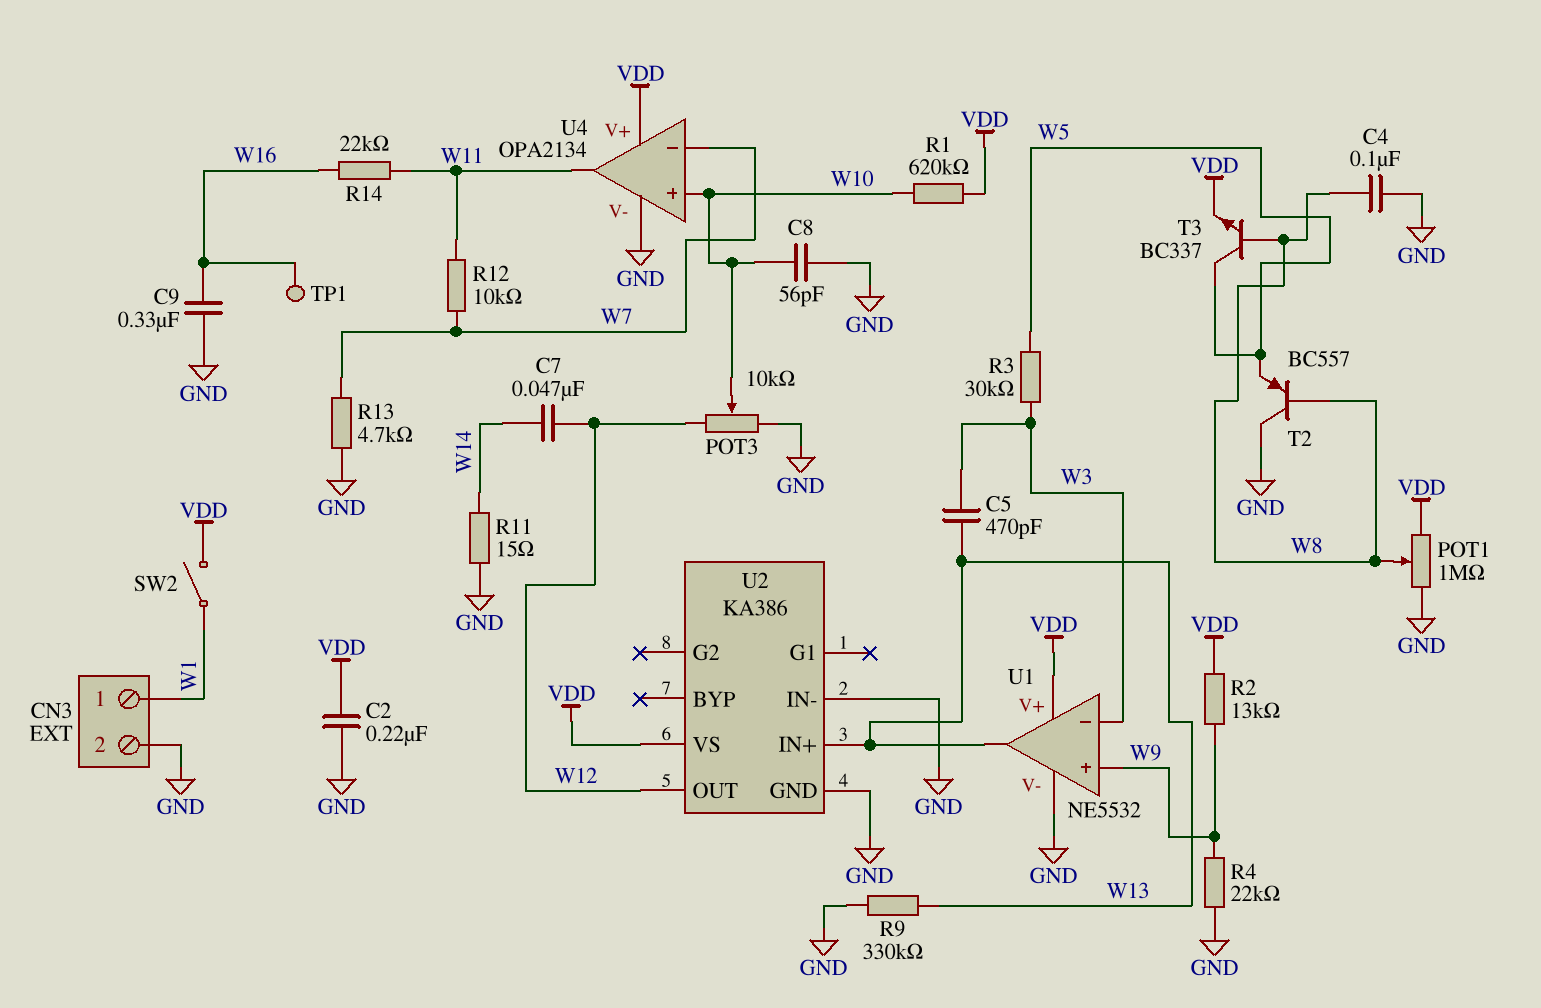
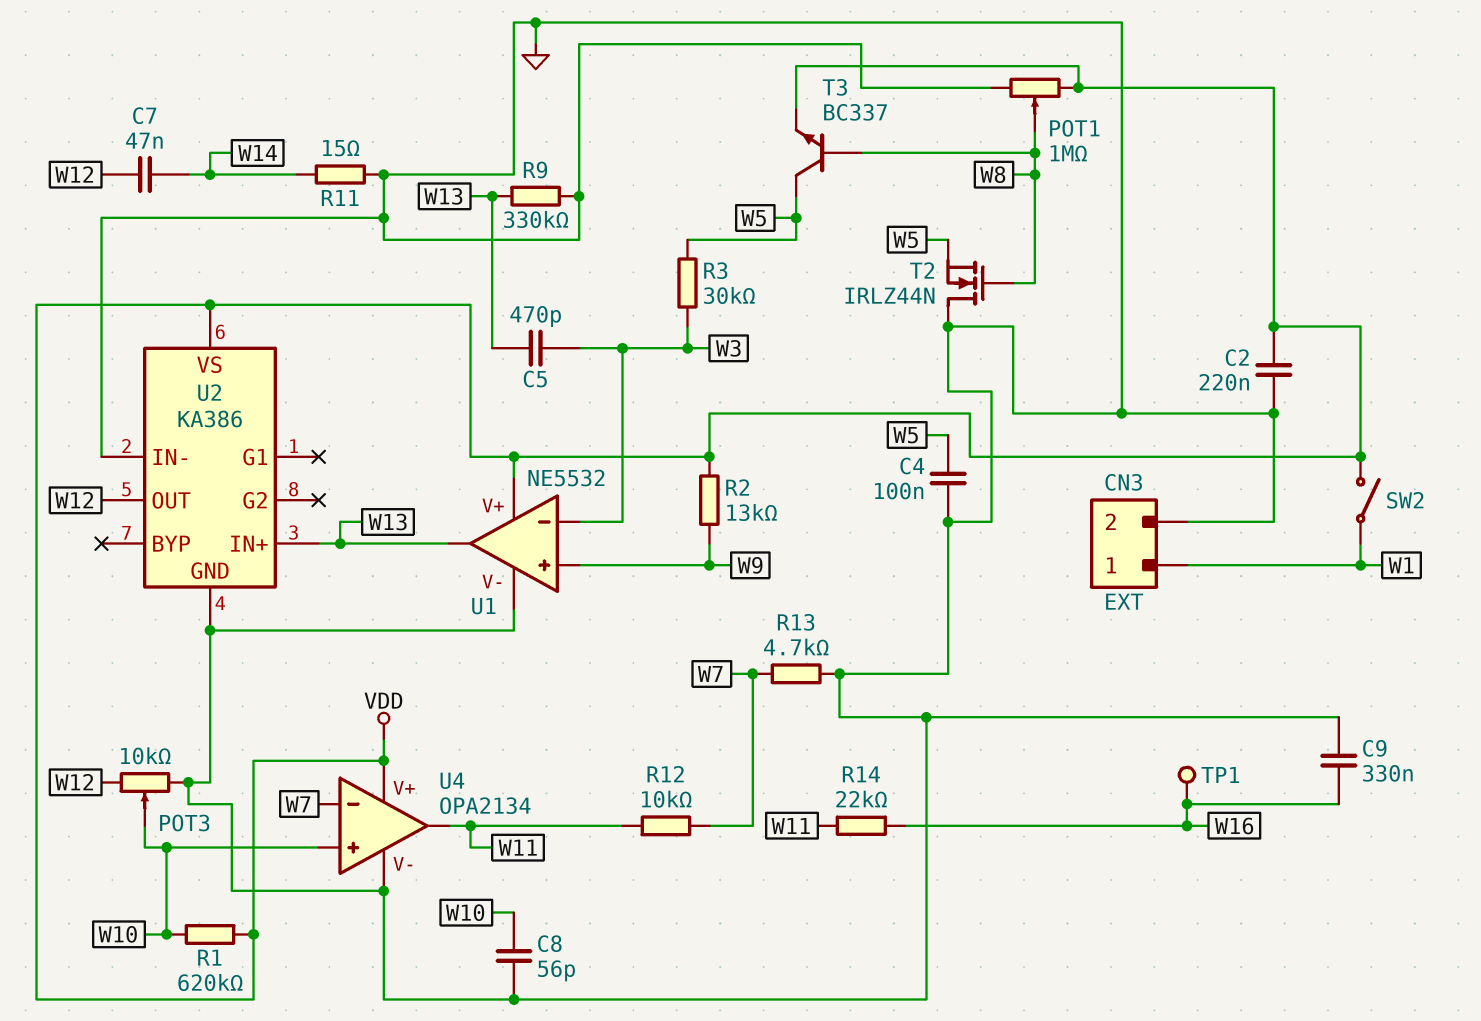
C4: 100nF (GND, W8) -> 100nF (GND, W5)
R4: 22k (GND, W9) -> none
T2: PNP BC557 (B W8, C GND, E W5) -> NMOS IRLZ44N (G W8, D GND, S W5)

